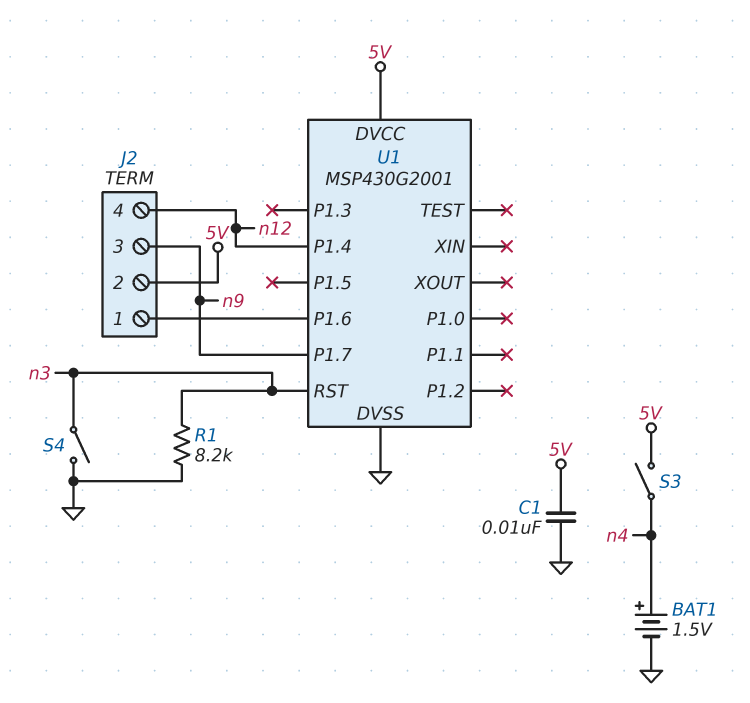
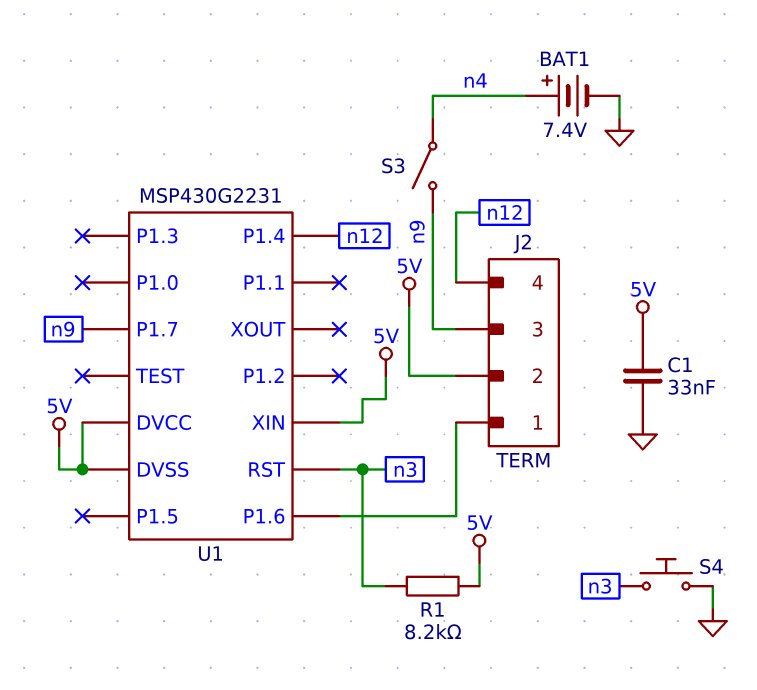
BAT1: 1.5V (plus n4, minus GND) -> 7.4V (plus n4, minus GND)
C1: 10nF (5V, GND) -> 33nF (5V, GND)
R1: 8.2k (GND, n3) -> 8.2k (5V, n3)
S3: switch (5V, n4) -> switch (n4, n9)
S4: switch (GND, n3) -> button (GND, n3)
U1: MSP430G2001 -> MSP430G2231
U1 pin DVSS: GND -> 5V
U1 pin XIN: none -> 5V

